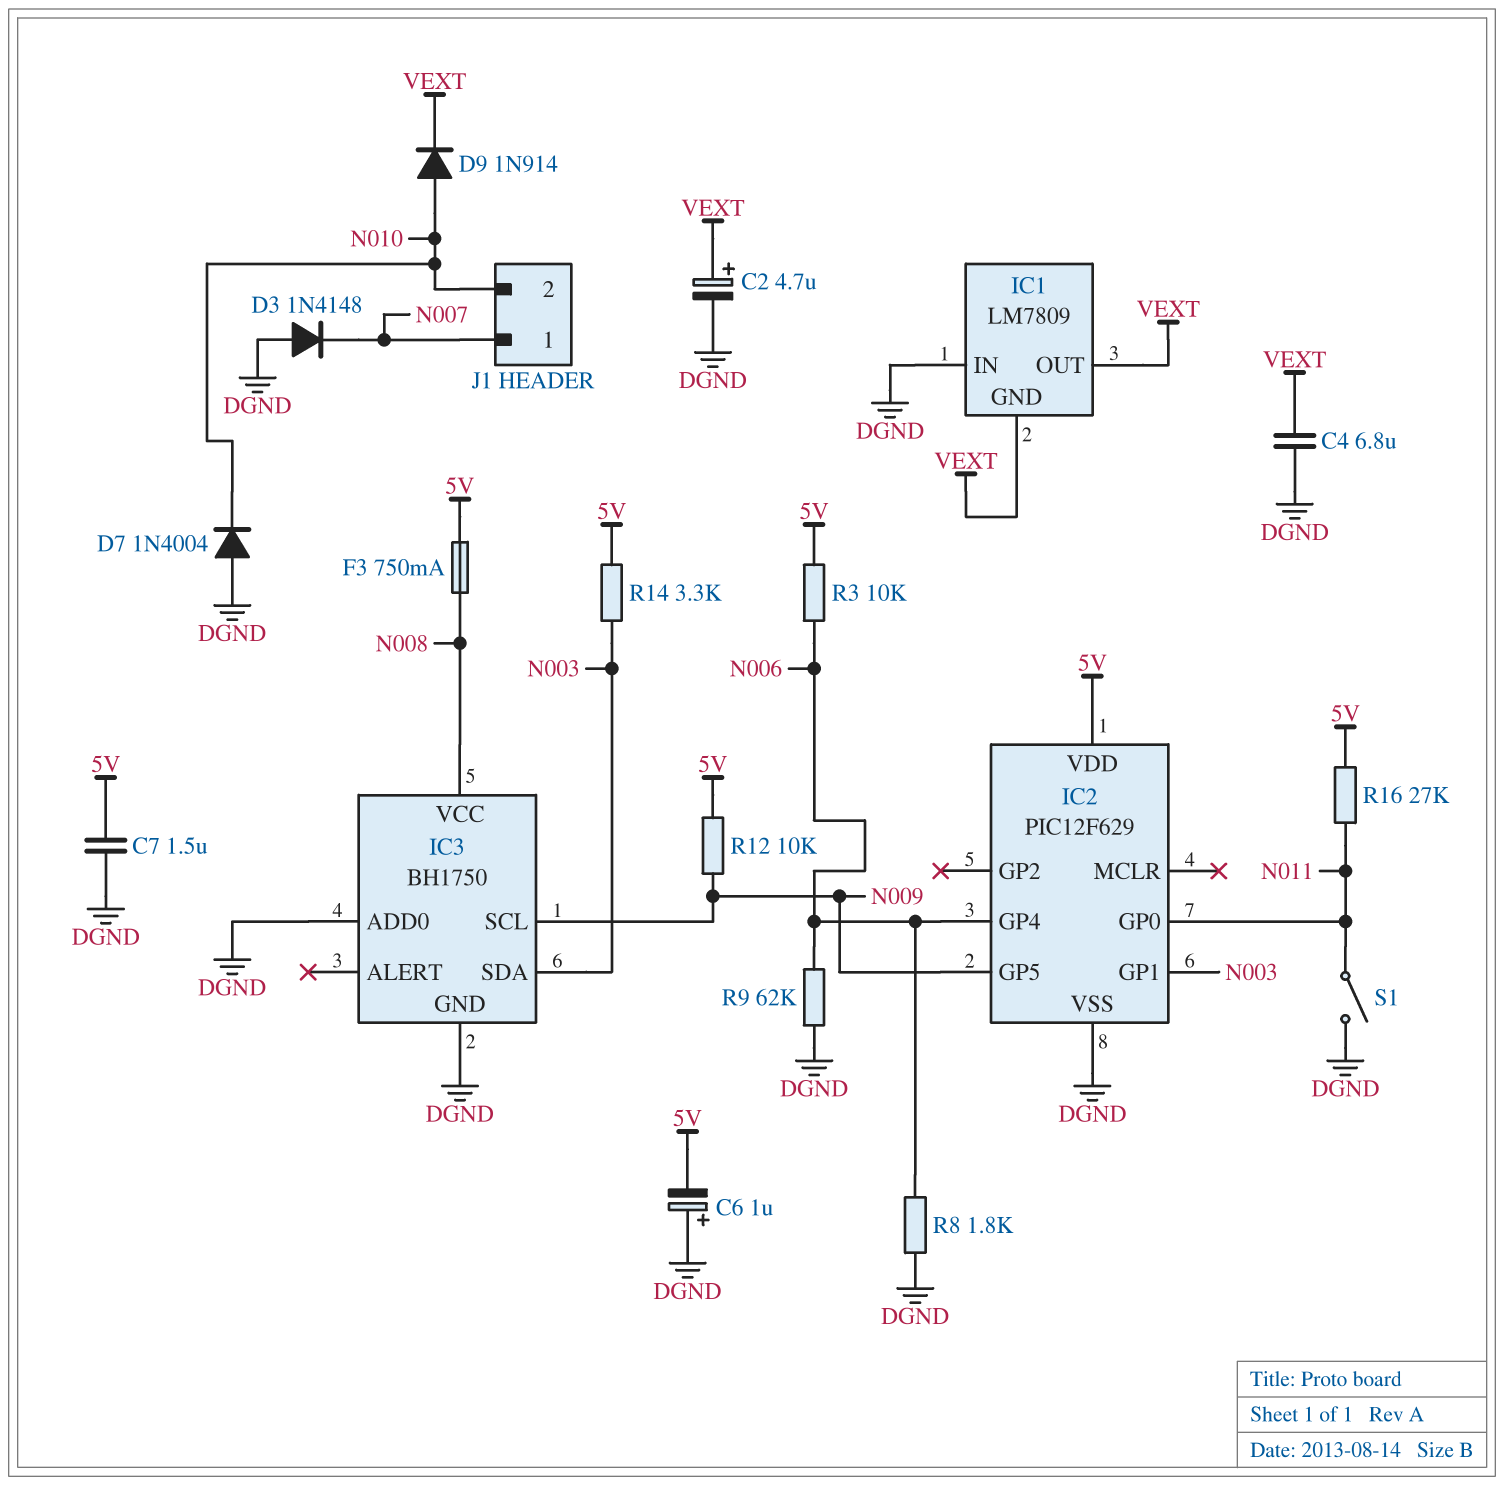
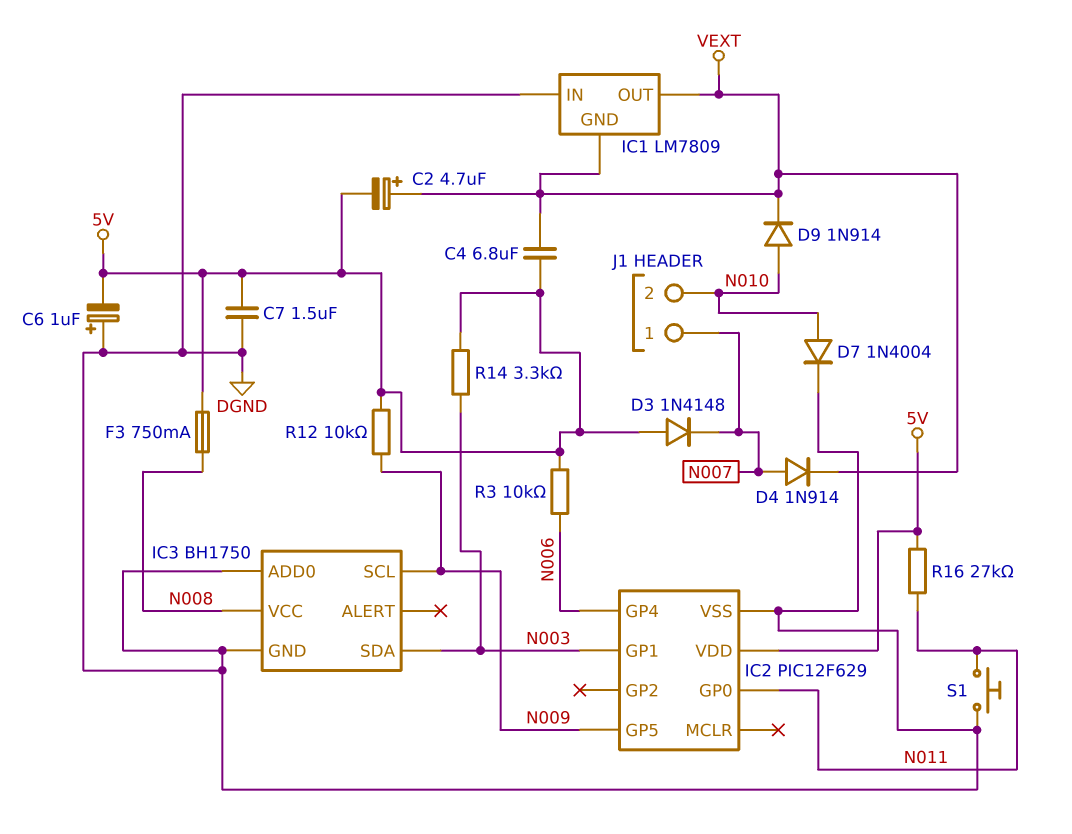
C2: 4.7uF (plus VEXT, minus DGND) -> 4.7uF (plus VEXT, minus 5V)
C4: 6.8uF (DGND, VEXT) -> 6.8uF (5V, VEXT)
D3: diode 1N4148 (A DGND, K N007) -> diode 1N4148 (A 5V, K N007)
D4: none -> diode 1N914 (A N007, K VEXT)
D7: diode 1N4004 (A DGND, K N010) -> diode 1N4004 (A N010, K DGND)
R8: 1.8k (DGND, N006) -> none
R9: 62k (DGND, N006) -> none
S1: switch (DGND, N011) -> button (DGND, N011)

